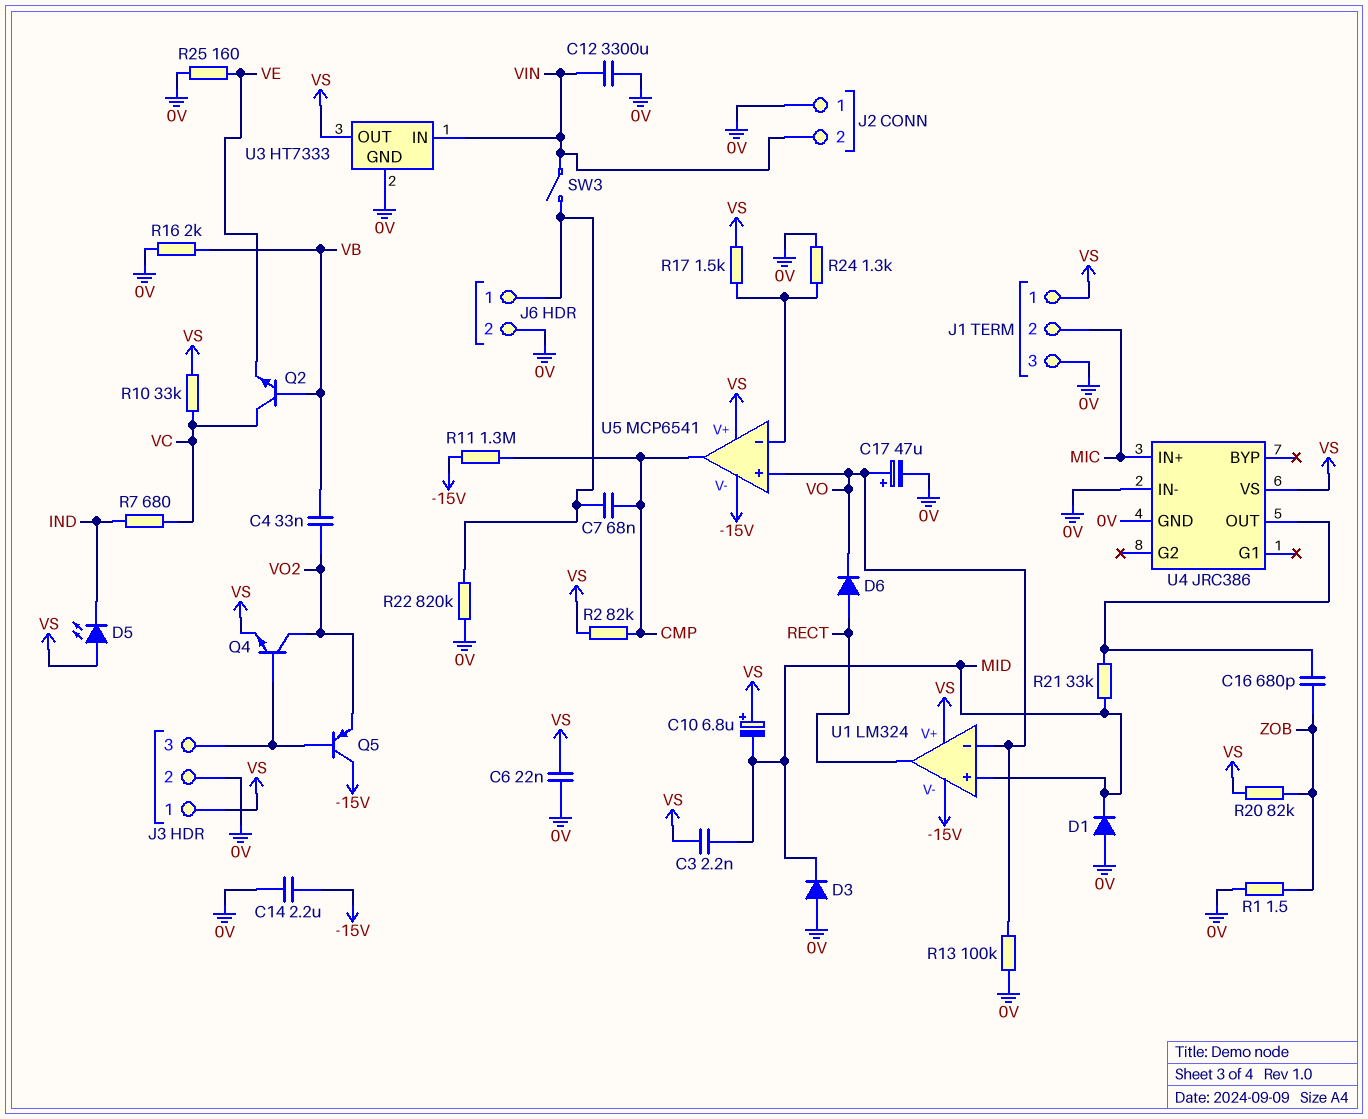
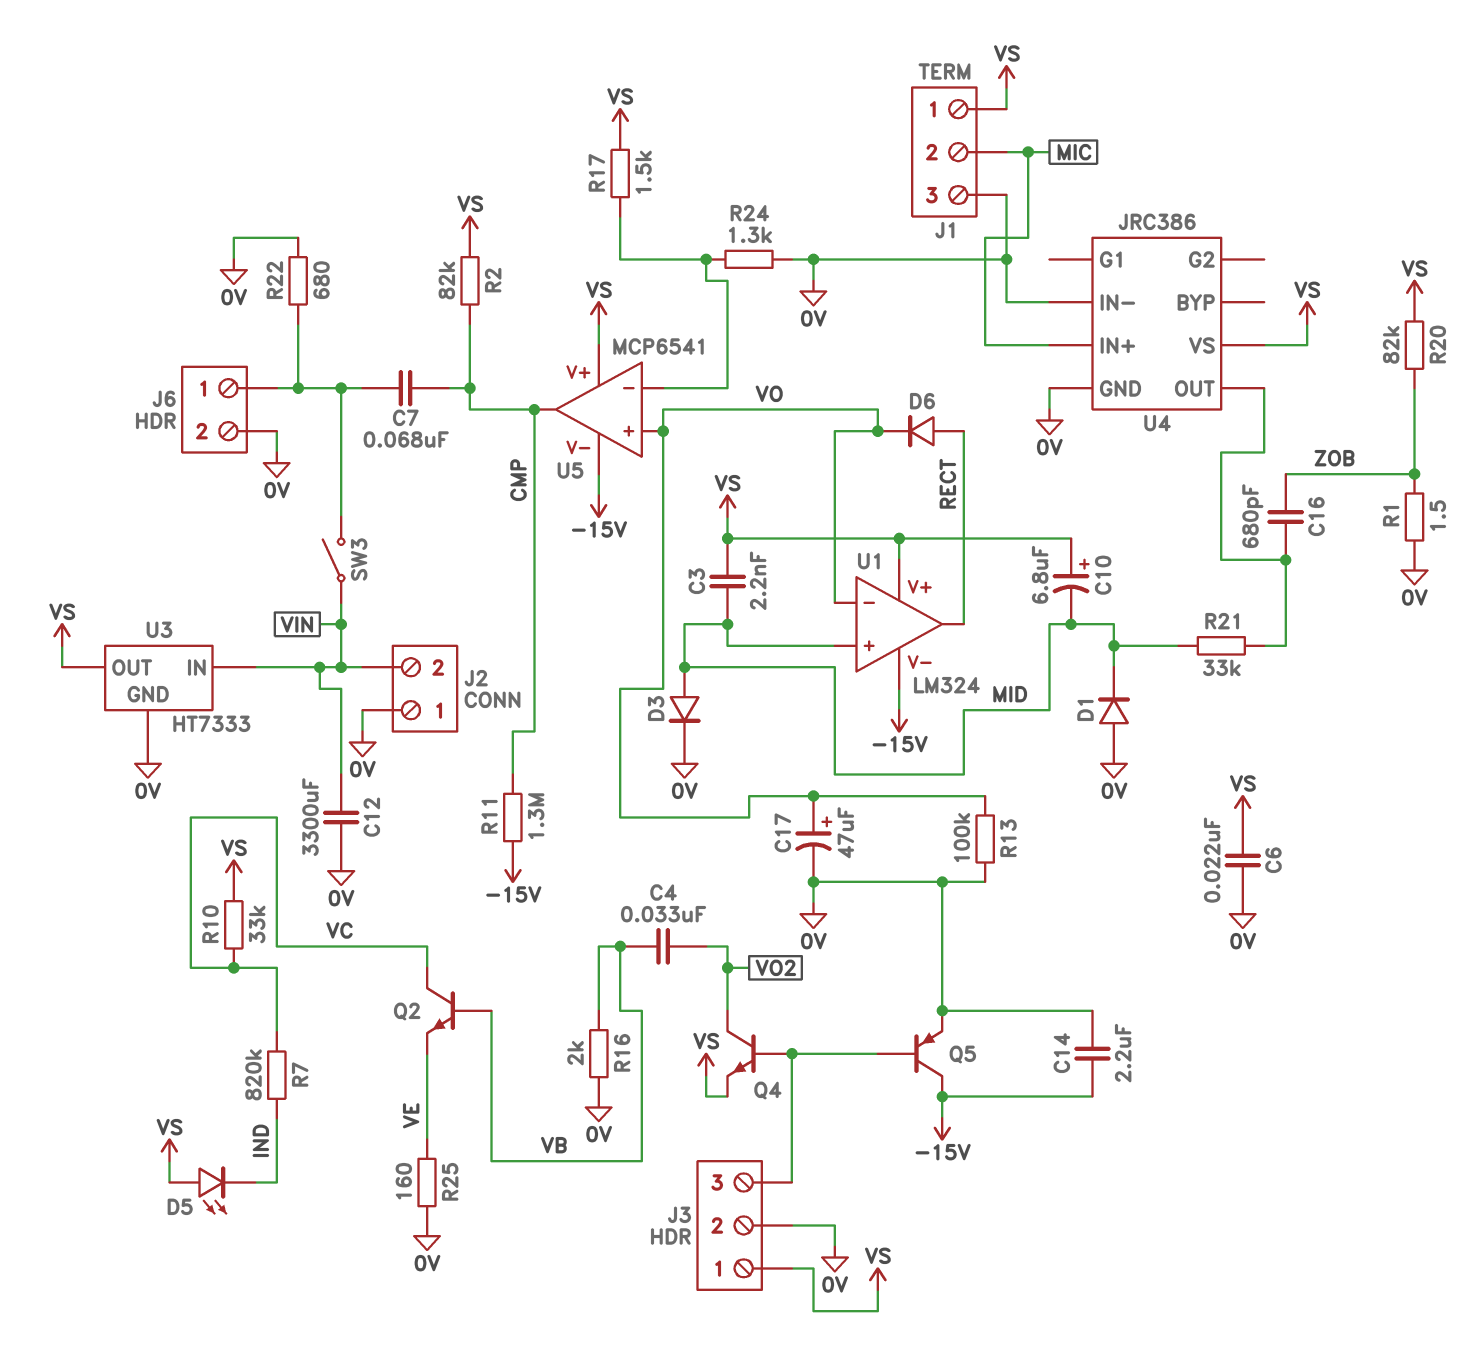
D3: diode (A 0V, K MID) -> diode (A MID, K 0V)
Q5: PNP (B J3/3, C -15V, E VO2) -> PNP (B J3/3, C -15V, E 0V)
R7: 680 (IND, VC) -> 820k (IND, VC)
R22: 820k (0V, J6/1) -> 680 (0V, J6/1)

